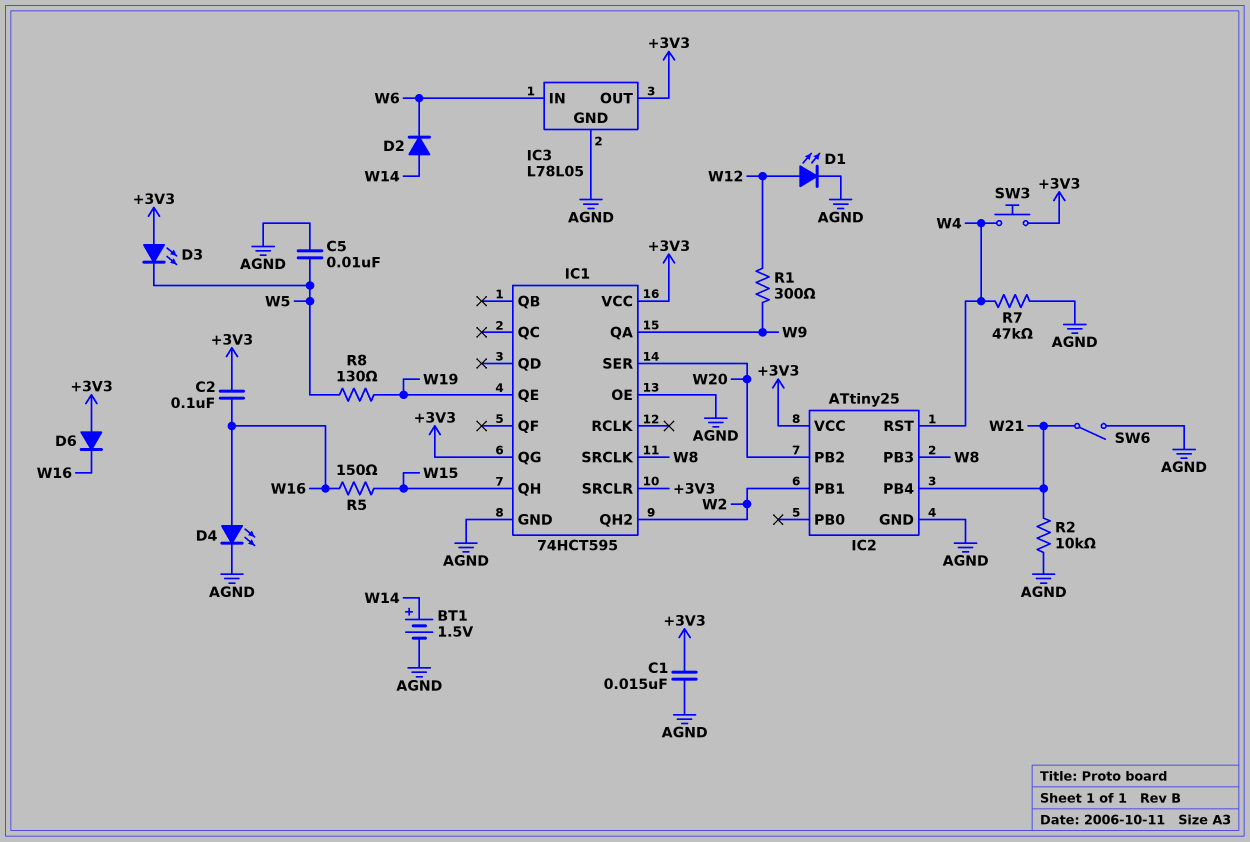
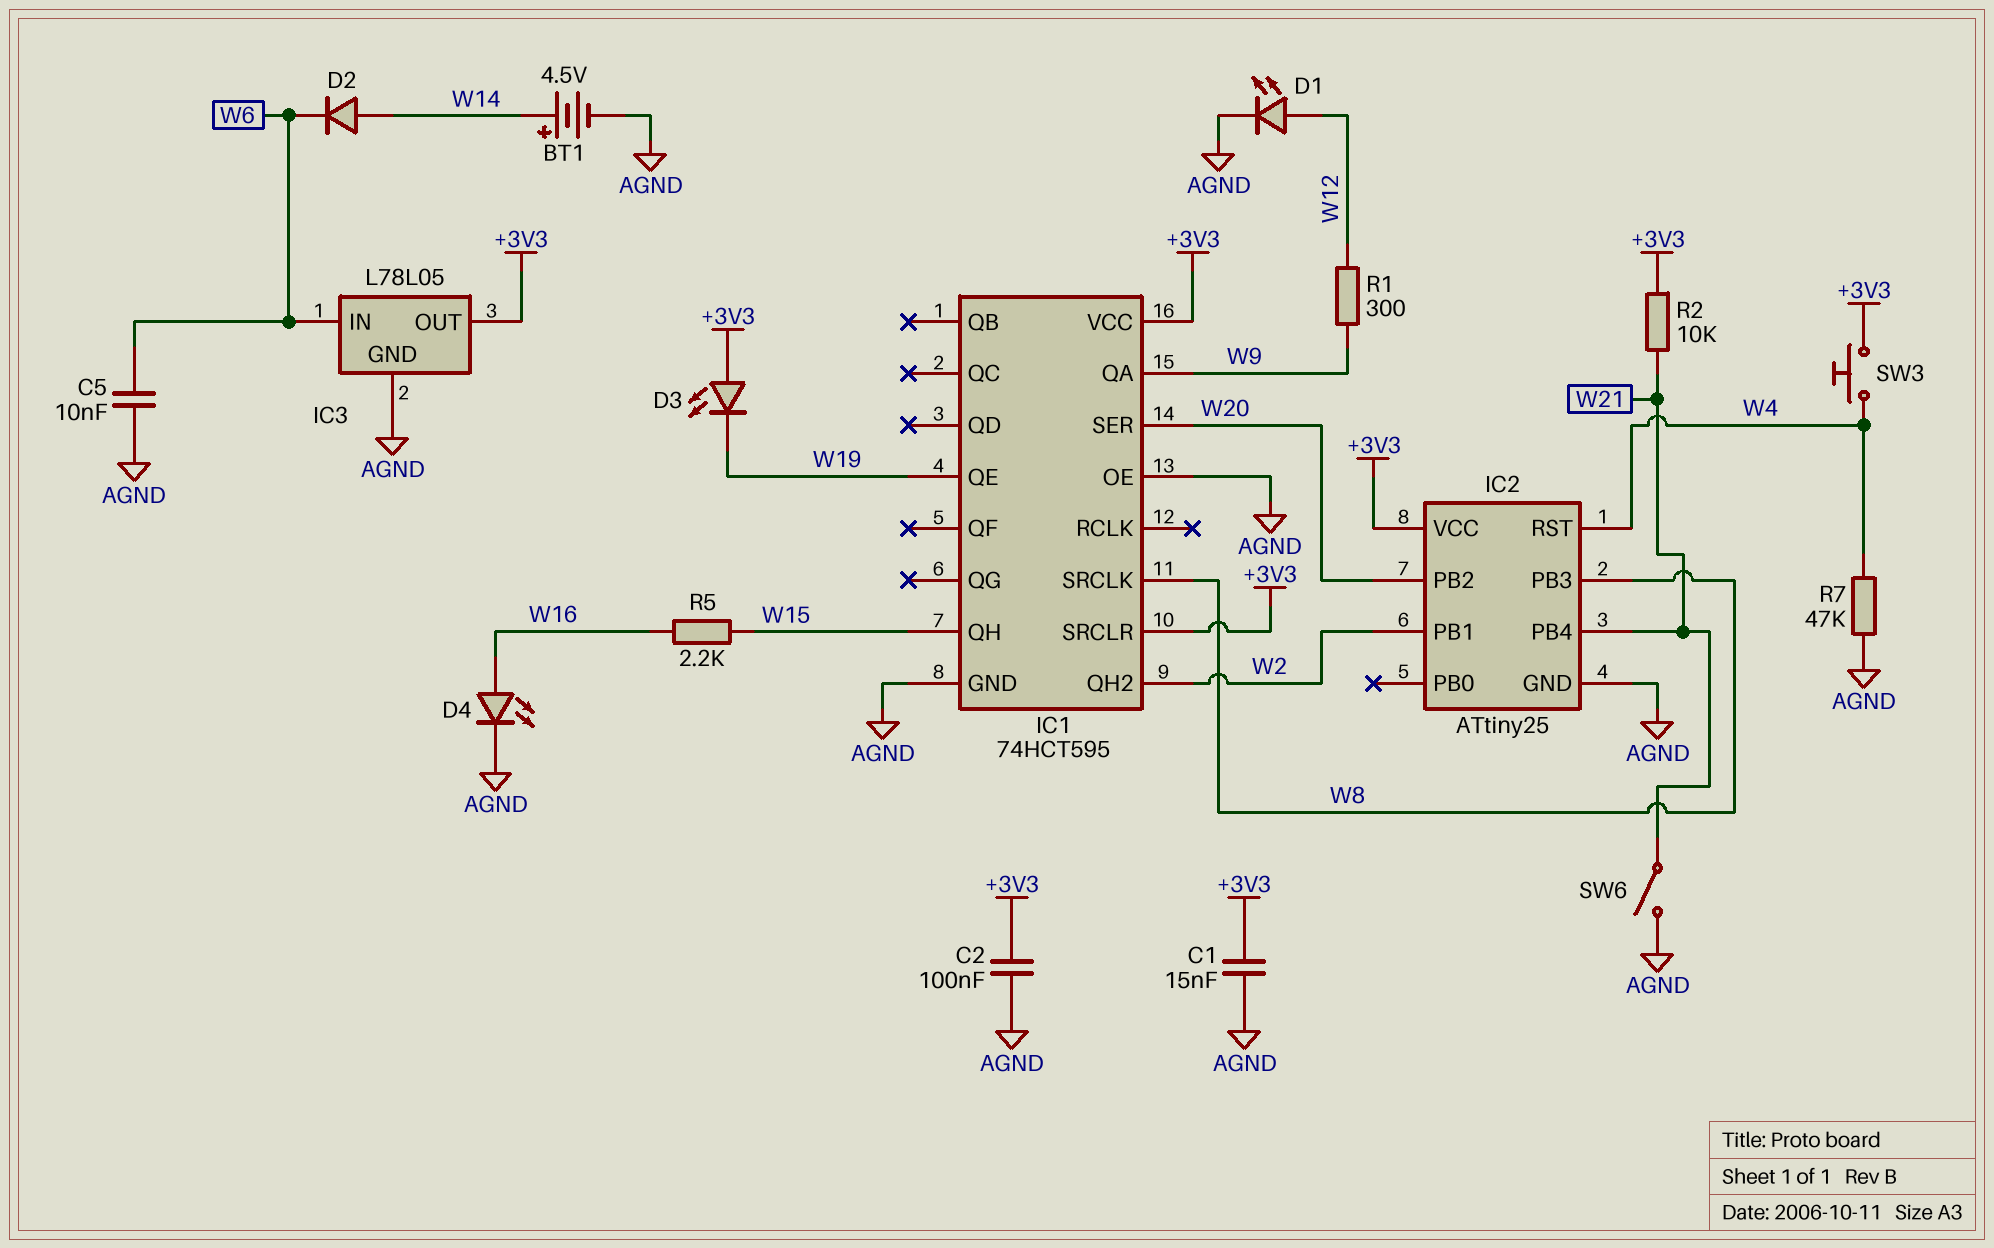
BT1: 1.5V (plus W14, minus AGND) -> 4.5V (plus W14, minus AGND)
C2: 100nF (+3V3, W16) -> 100nF (+3V3, AGND)
C5: 10nF (AGND, W5) -> 10nF (AGND, W6)
D3: LED (A +3V3, K W5) -> LED (A +3V3, K W19)
D6: diode (A +3V3, K W16) -> none
IC1 pin QG: +3V3 -> none
R2: 10k (AGND, W21) -> 10k (+3V3, W21)
R5: 150 (W15, W16) -> 2.2k (W15, W16)
R8: 130 (W5, W19) -> none

